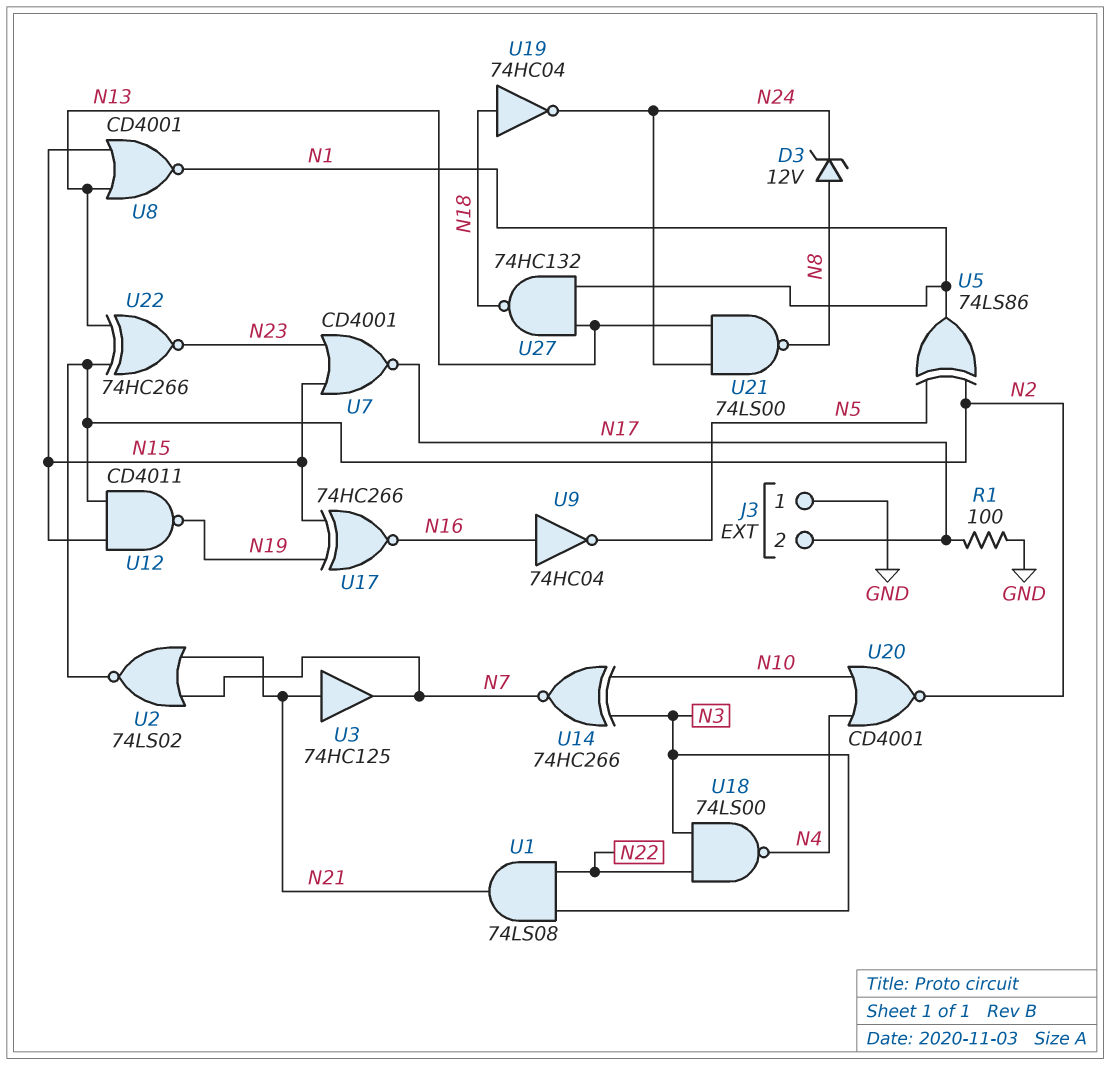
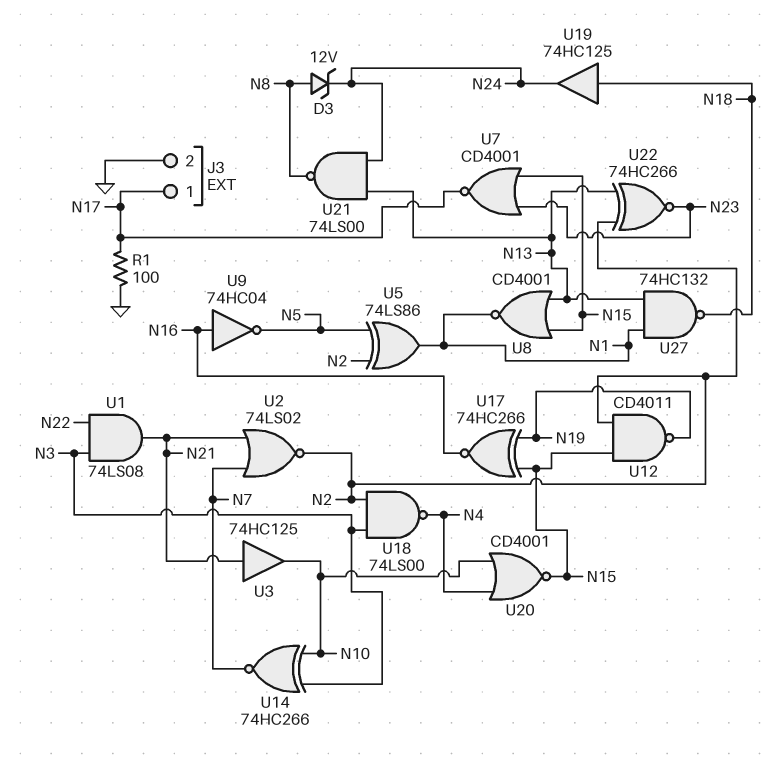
J3 pin 1: GND -> N17
J3 pin 2: N17 -> GND
U3: buffer 74HC125 (in N21, out N7) -> buffer 74HC125 (in N21, out N10)
U18: NAND 74LS00 (in N3, in N22, out N4) -> NAND 74LS00 (in N2, in N3, out N4)
U19: NOT 74HC04 (in N18, out N24) -> buffer 74HC125 (in N18, out N24)
U20: NOR CD4001 (in N4, in N10, out N2) -> NOR CD4001 (in N4, in N10, out N15)

